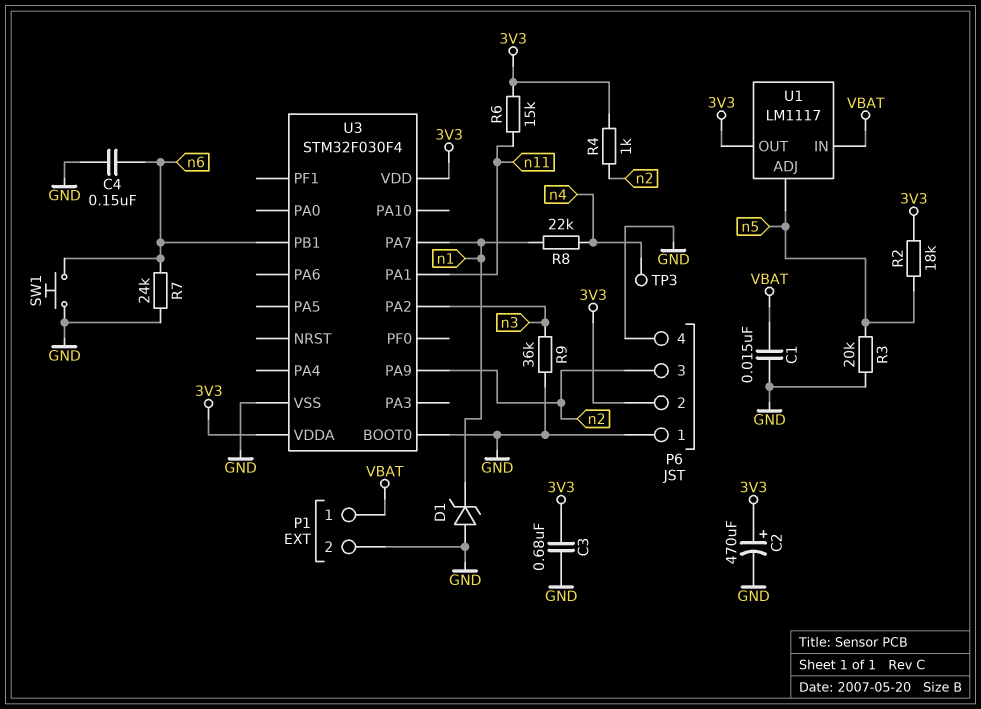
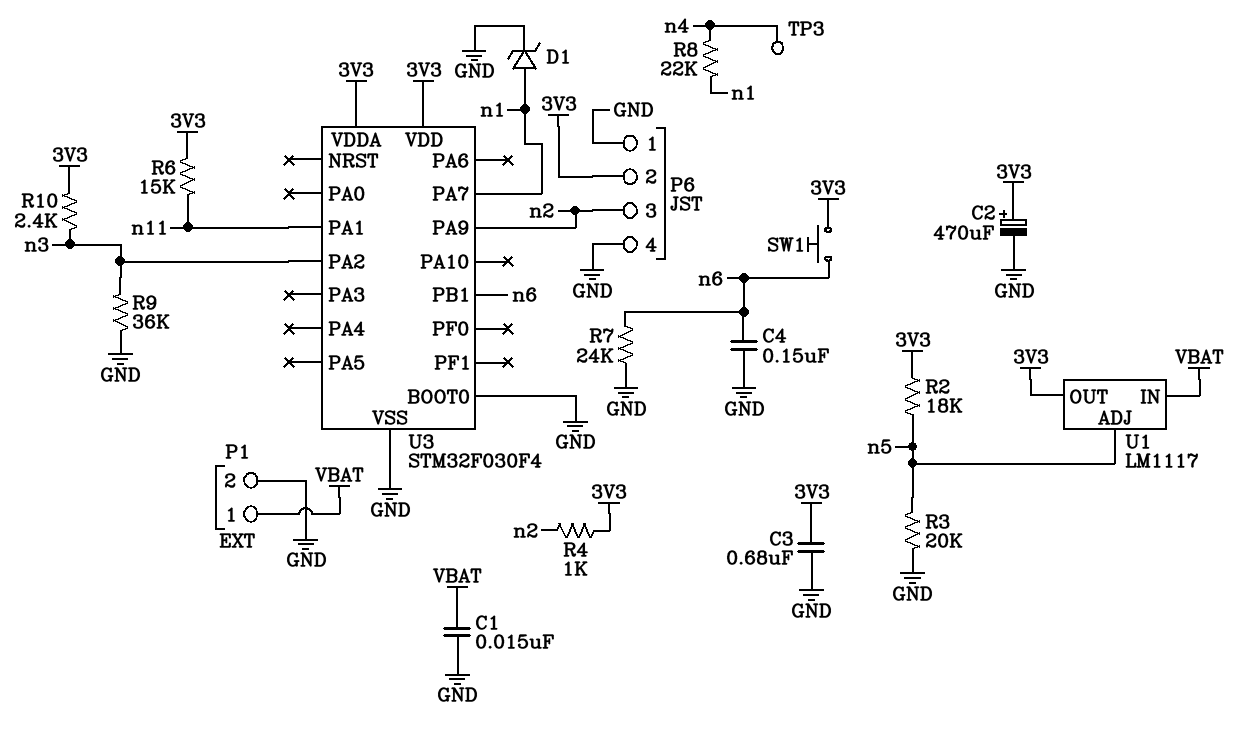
D1: zener (A GND, K n1) -> zener (A n1, K GND)
R10: none -> 2.4k (3V3, n3)
SW1: button (GND, n6) -> button (3V3, n6)

